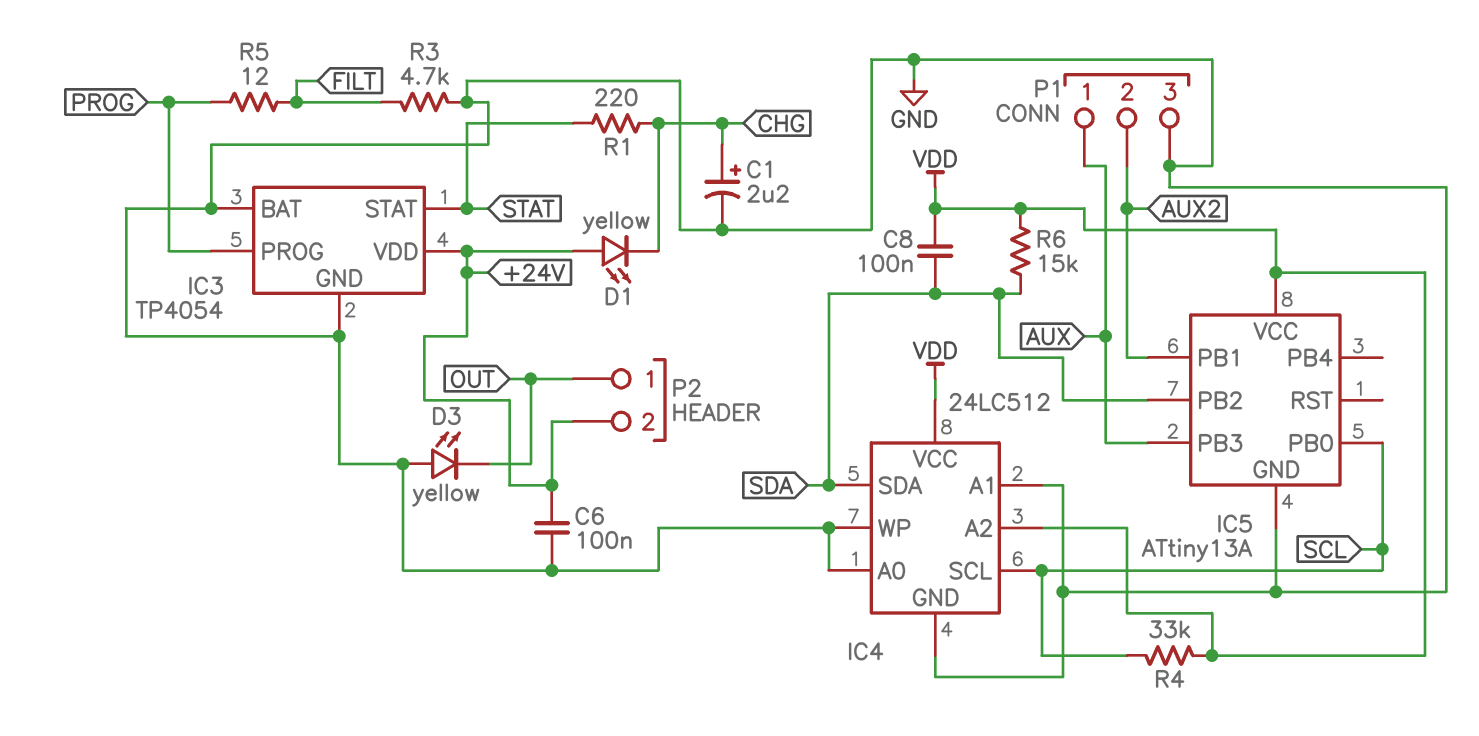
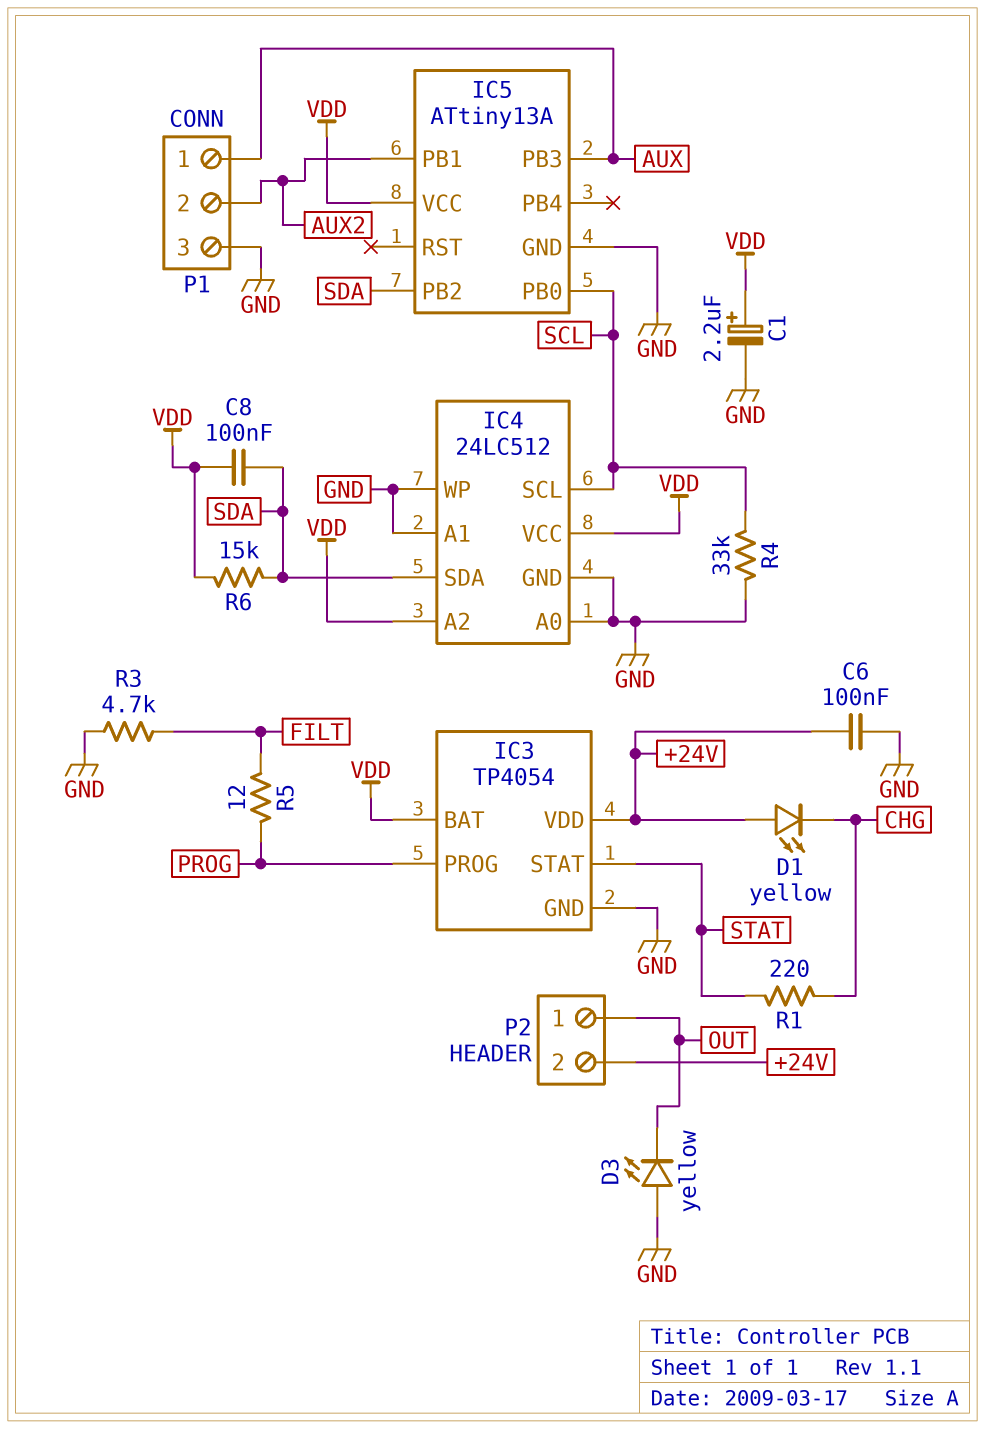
C1: 2.2uF (plus CHG, minus GND) -> 2.2uF (plus VDD, minus GND)
IC3 pin BAT: GND -> VDD
R4: 33k (SCL, VDD) -> 33k (GND, SCL)

